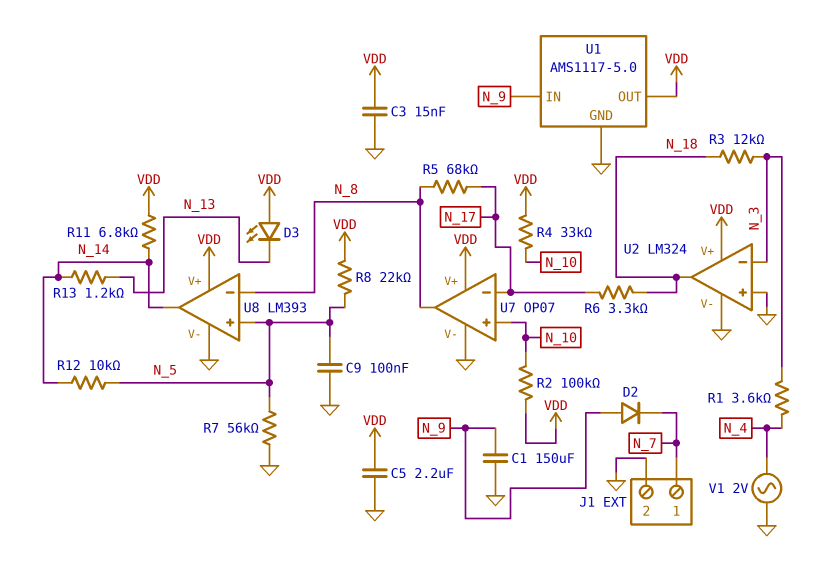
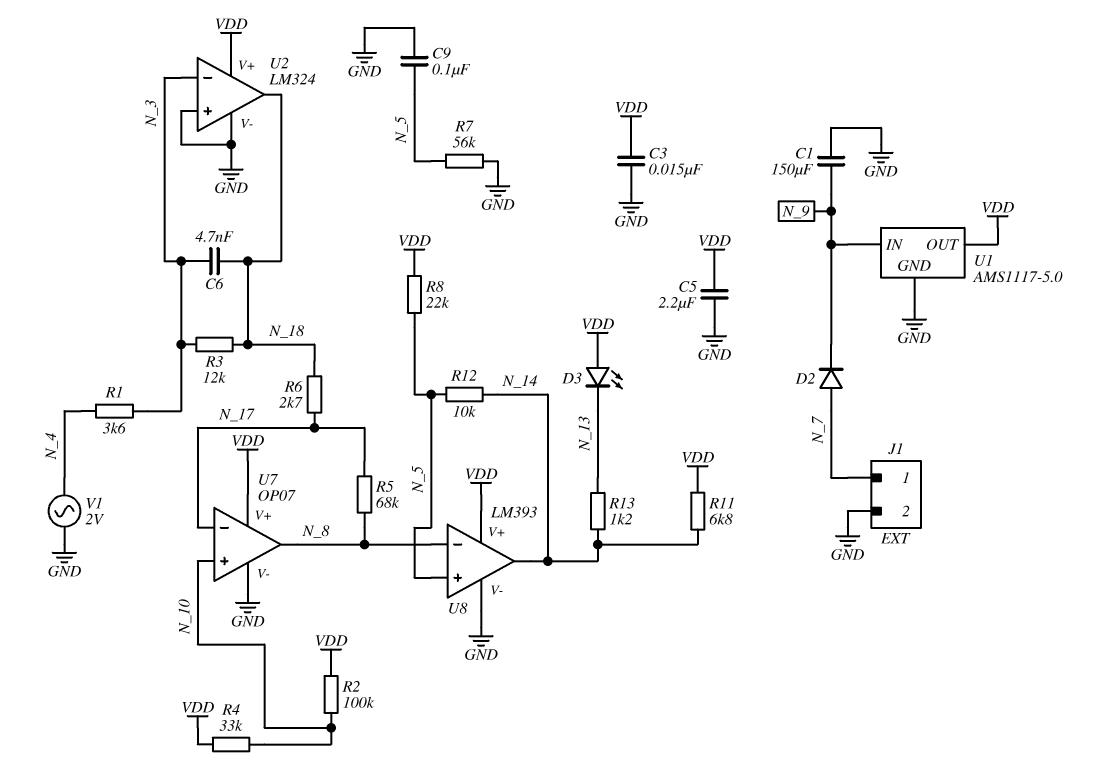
C6: none -> 4.7nF (N_3, N_18)
D2: diode (A N_9, K N_7) -> diode (A N_7, K N_9)
R6: 3.3k (N_17, N_18) -> 2.7k (N_17, N_18)

